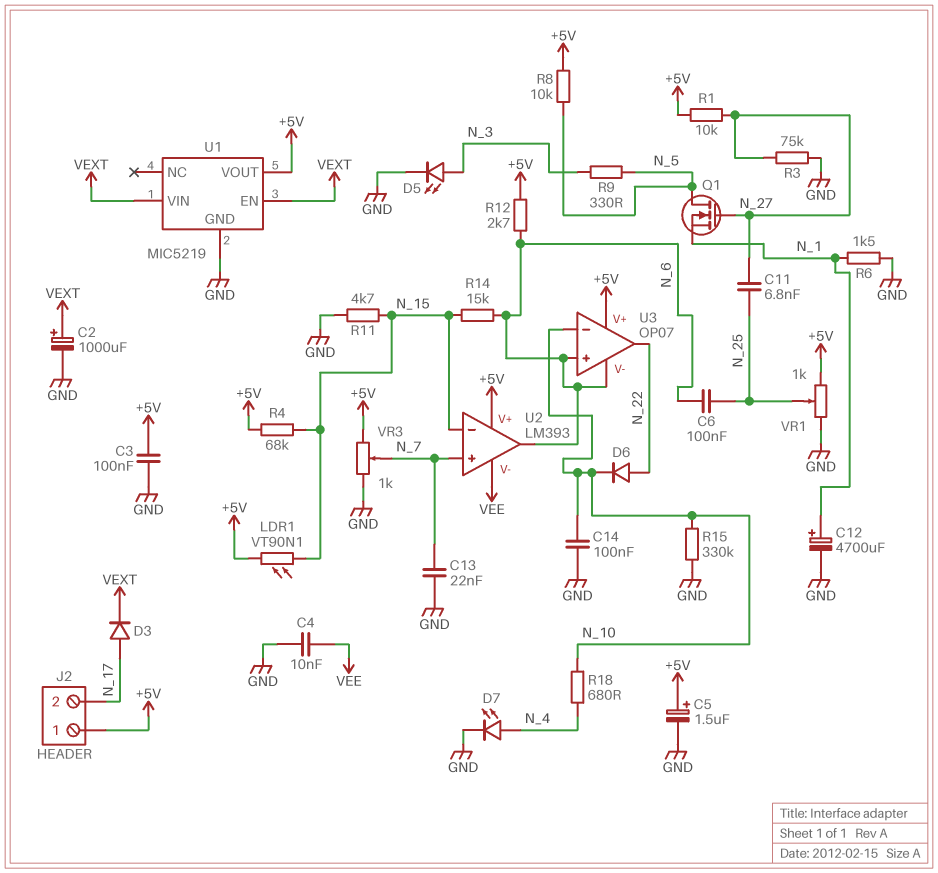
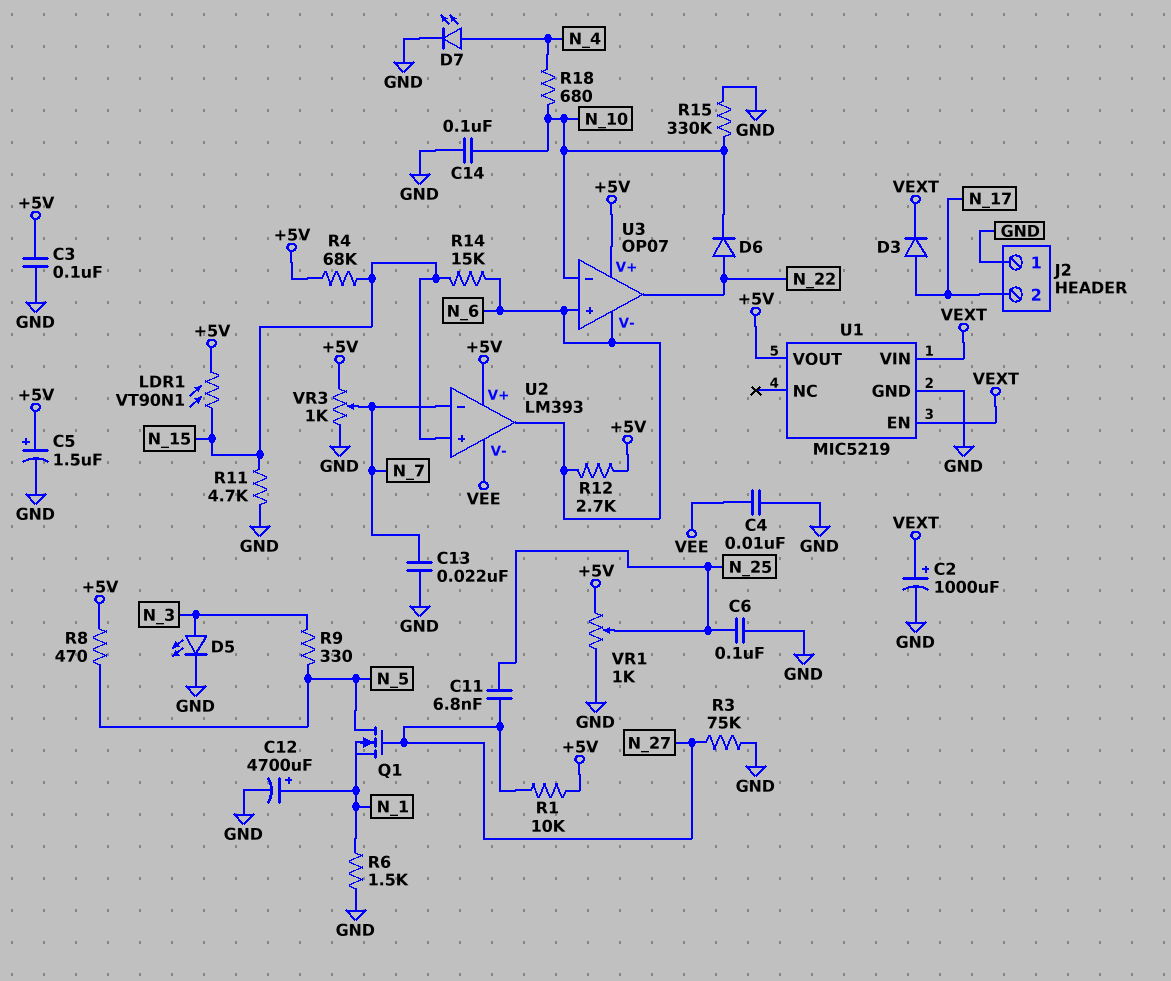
C6: 100nF (N_6, N_25) -> 100nF (GND, N_25)
J2 pin 1: +5V -> GND
R8: 10k (+5V, N_5) -> 470 (+5V, N_5)
U2 pin in+: N_7 -> N_15
U2 pin in-: N_15 -> N_7

